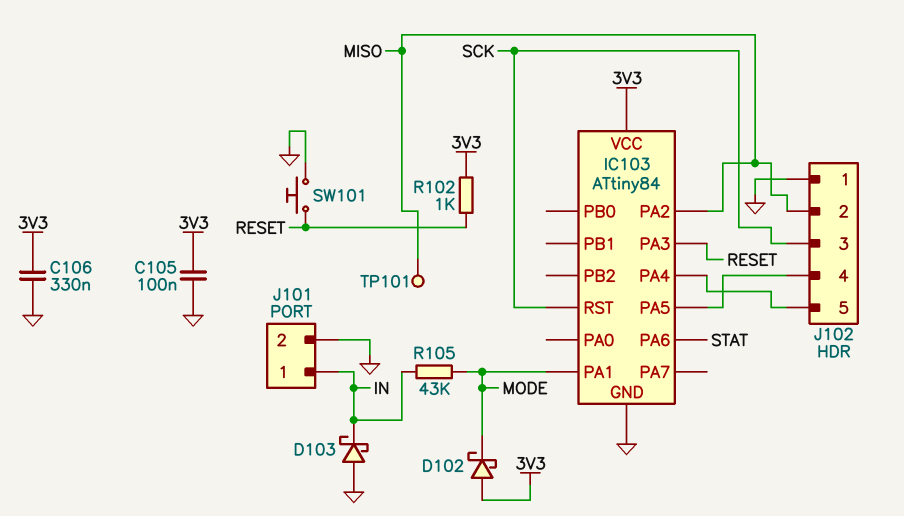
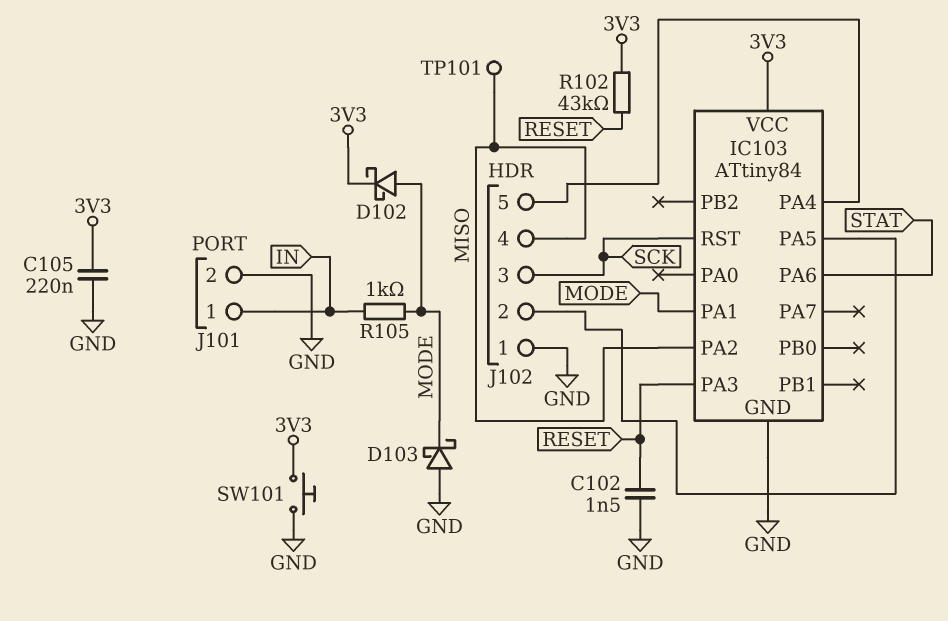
C102: none -> 1.5nF (GND, RESET)
C105: 100nF (3V3, GND) -> 220nF (3V3, GND)
C106: 330nF (3V3, GND) -> none
D102: schottky (A 3V3, K MODE) -> schottky (A MODE, K 3V3)
D103: schottky (A GND, K IN) -> schottky (A GND, K MODE)
J102 pin 2: MISO -> IC103/PA5
J102 pin 4: IC103/PA5 -> MISO
R102: 1k (3V3, RESET) -> 43k (3V3, RESET)
R105: 43k (IN, MODE) -> 1k (IN, MODE)
SW101: button (GND, RESET) -> button (3V3, GND)

